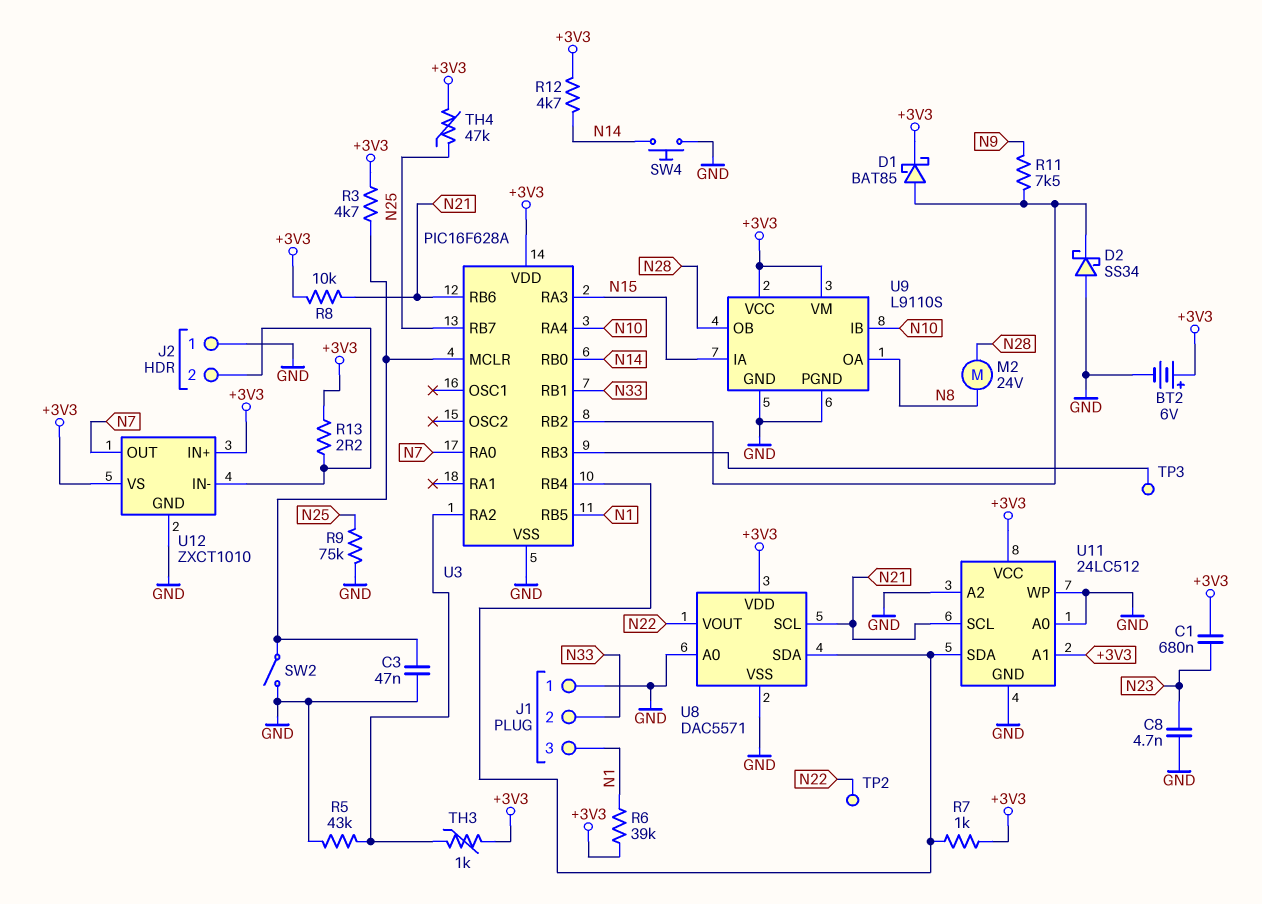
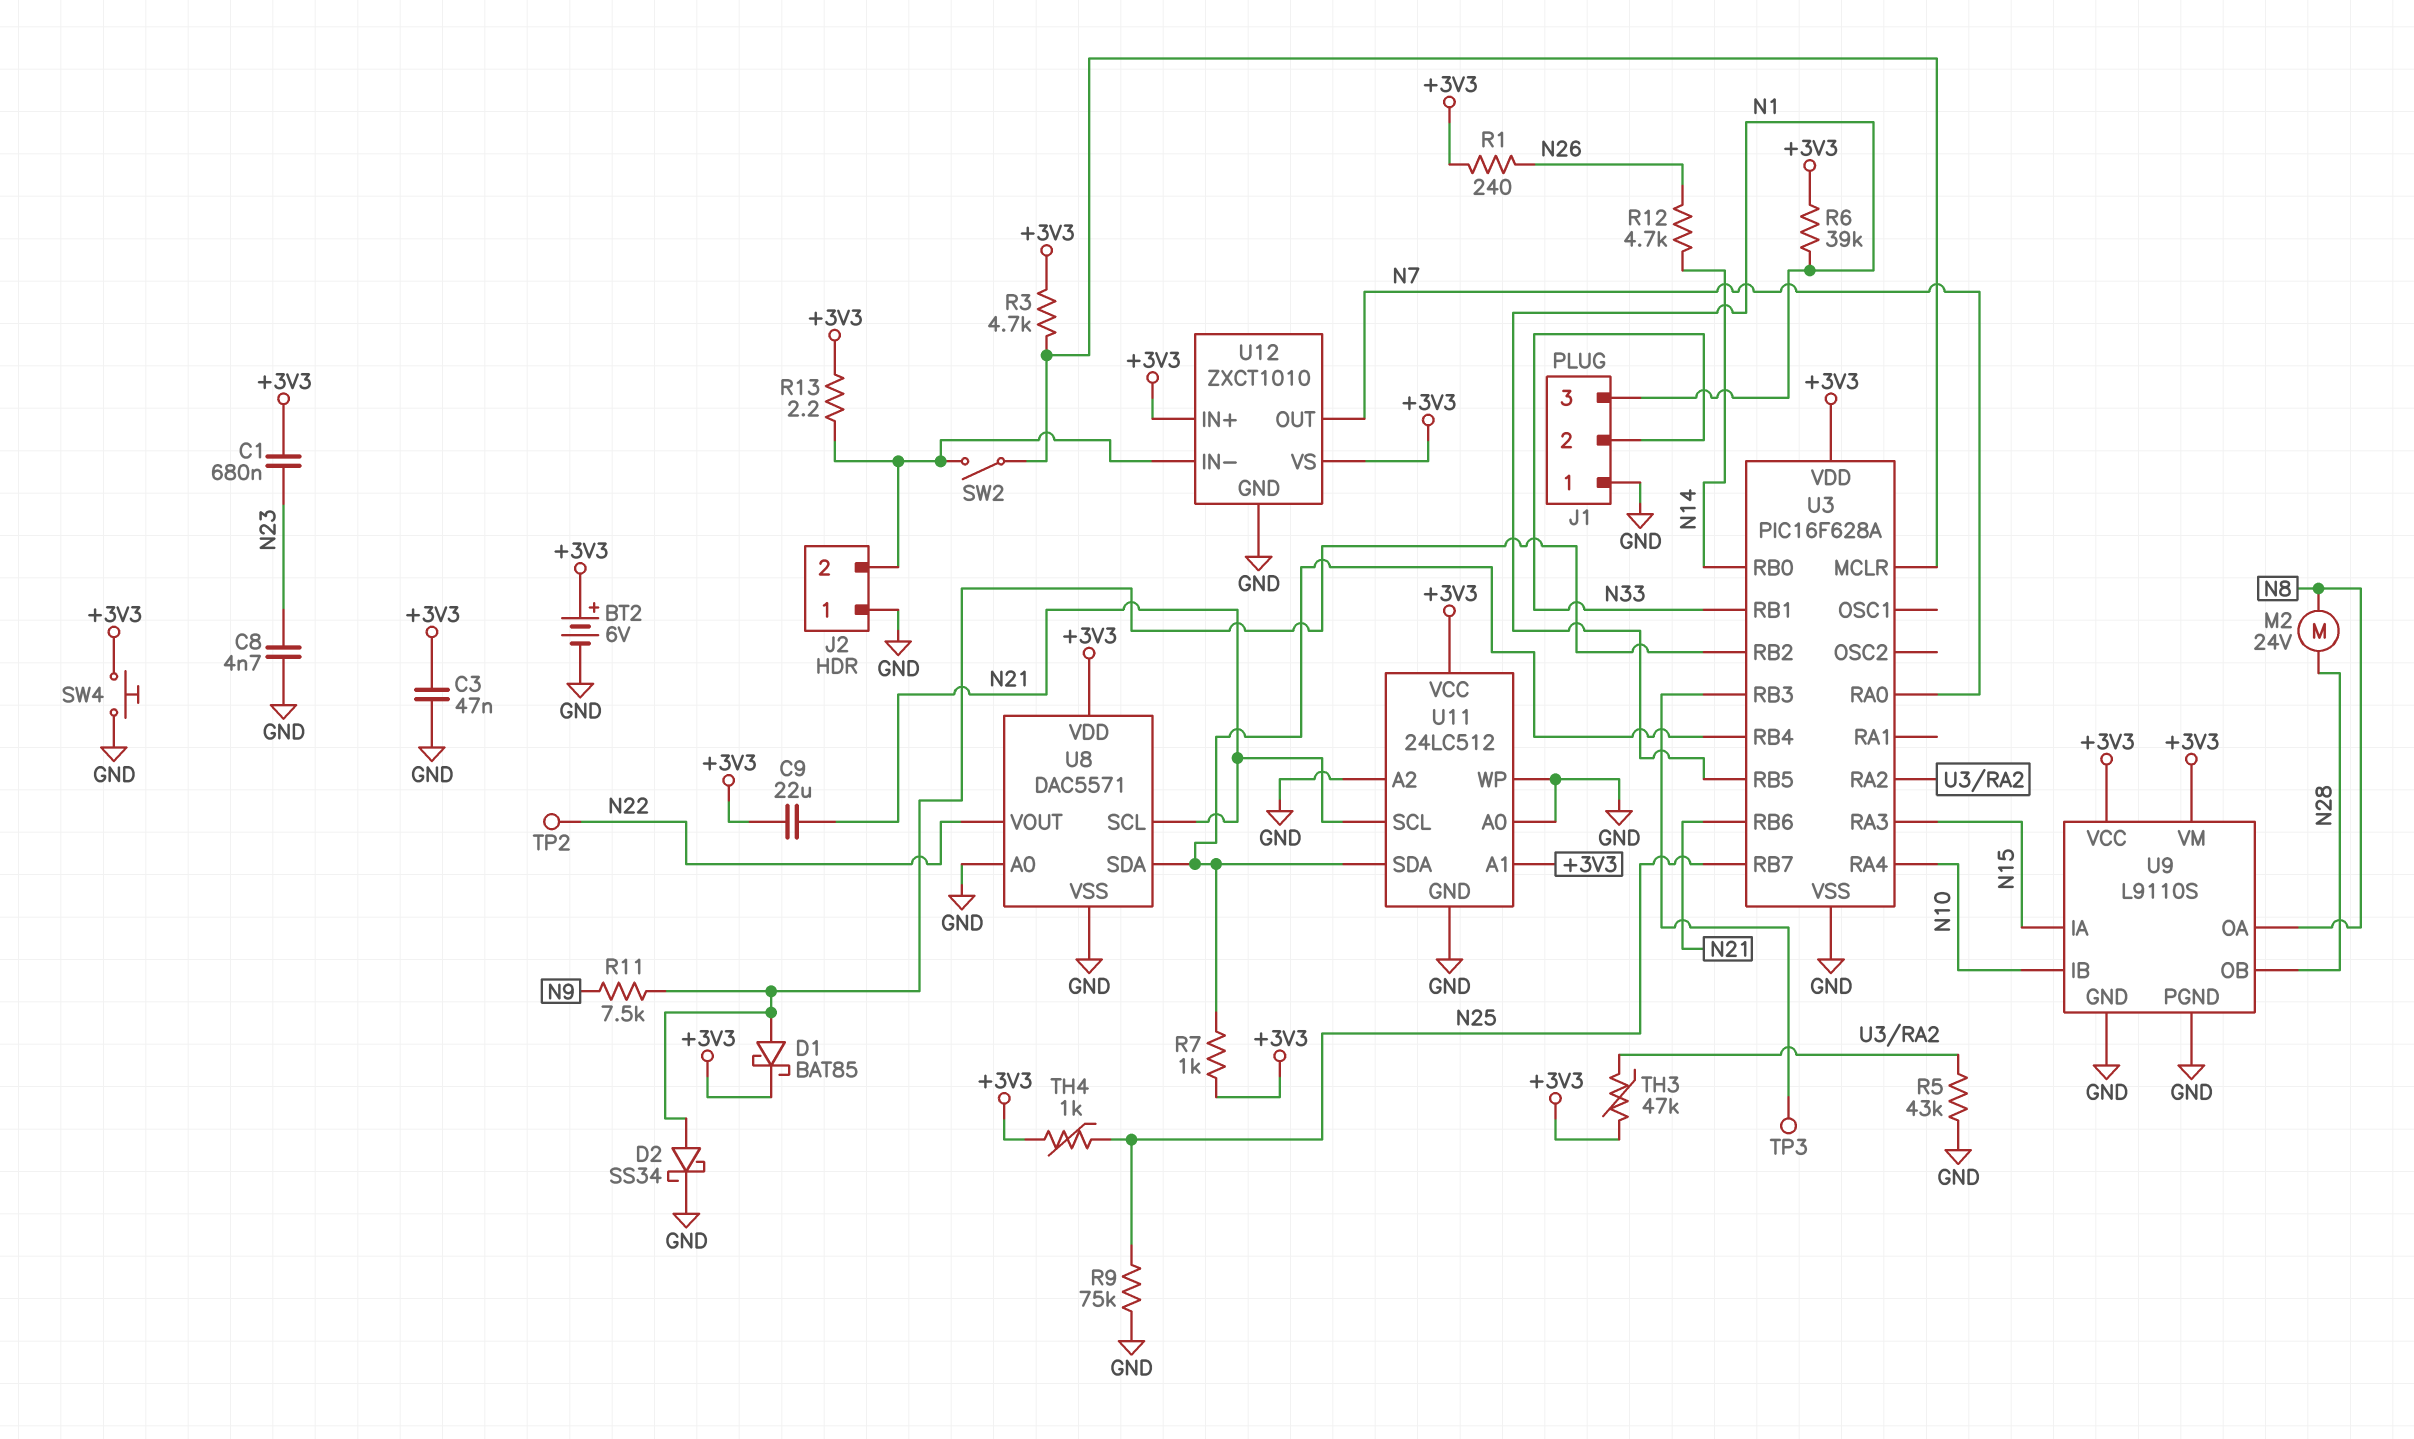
C3: 47nF (GND, U3/MCLR) -> 47nF (+3V3, GND)
C9: none -> 22uF (+3V3, N21)
D2: schottky SS34 (A GND, K U3/RB2) -> schottky SS34 (A U3/RB2, K GND)
R1: none -> 240 (+3V3, N26)
R8: 10k (+3V3, N21) -> none
R12: 4.7k (+3V3, N14) -> 4.7k (N14, N26)
SW2: switch (GND, U3/MCLR) -> switch (J2/2, U3/MCLR)
SW4: button (GND, N14) -> button (+3V3, GND)
TH3: 1k (+3V3, U3/RA2) -> 47k (+3V3, U3/RA2)
TH4: 47k (+3V3, N25) -> 1k (+3V3, N25)

